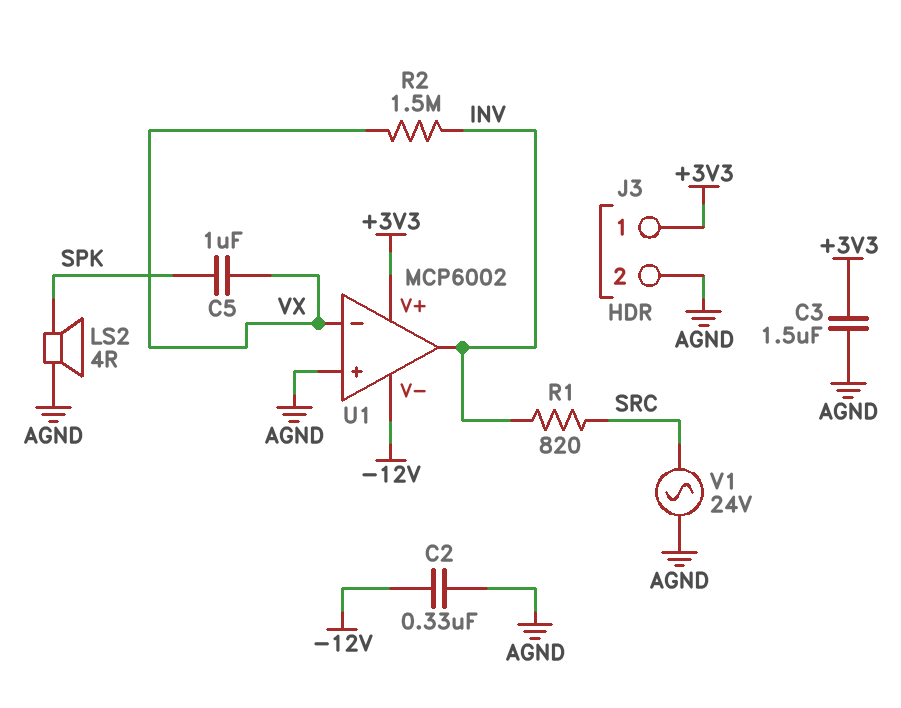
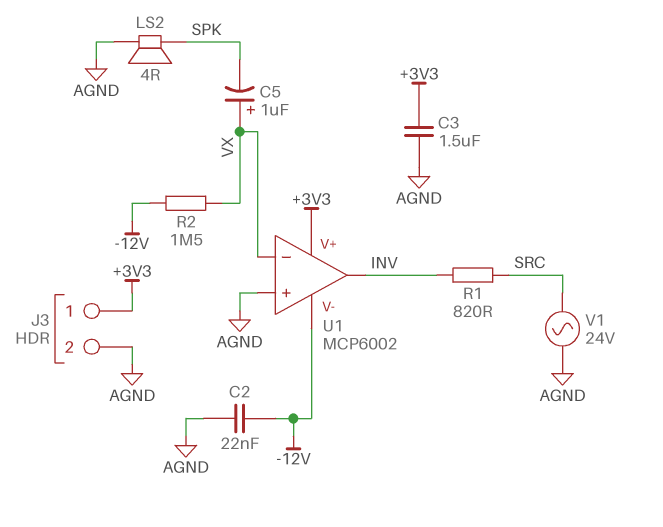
C2: 330nF (-12V, AGND) -> 22nF (-12V, AGND)
C5: 1uF (SPK, VX) -> 1uF (plus VX, minus SPK)
R2: 1.5M (INV, VX) -> 1.5M (-12V, VX)

